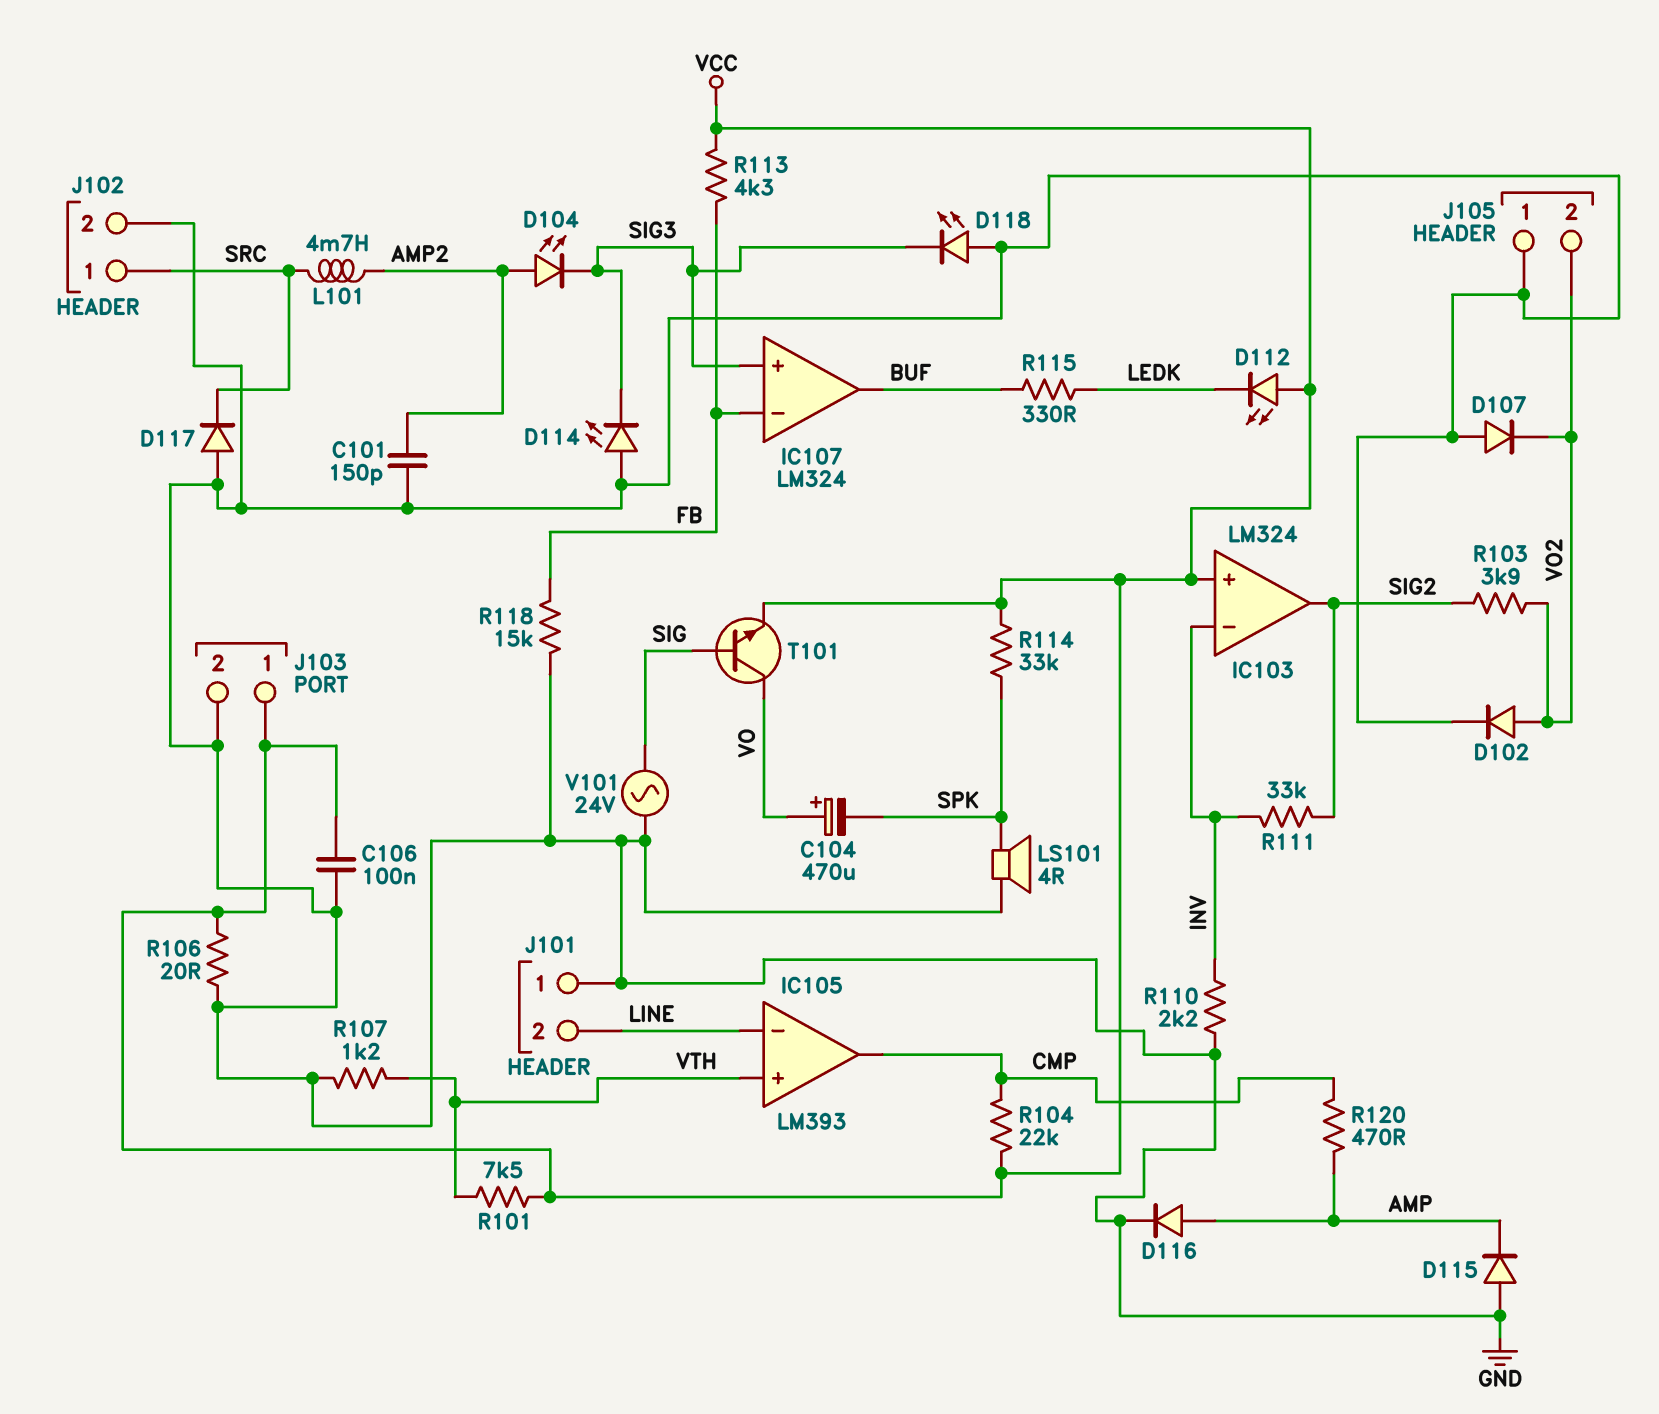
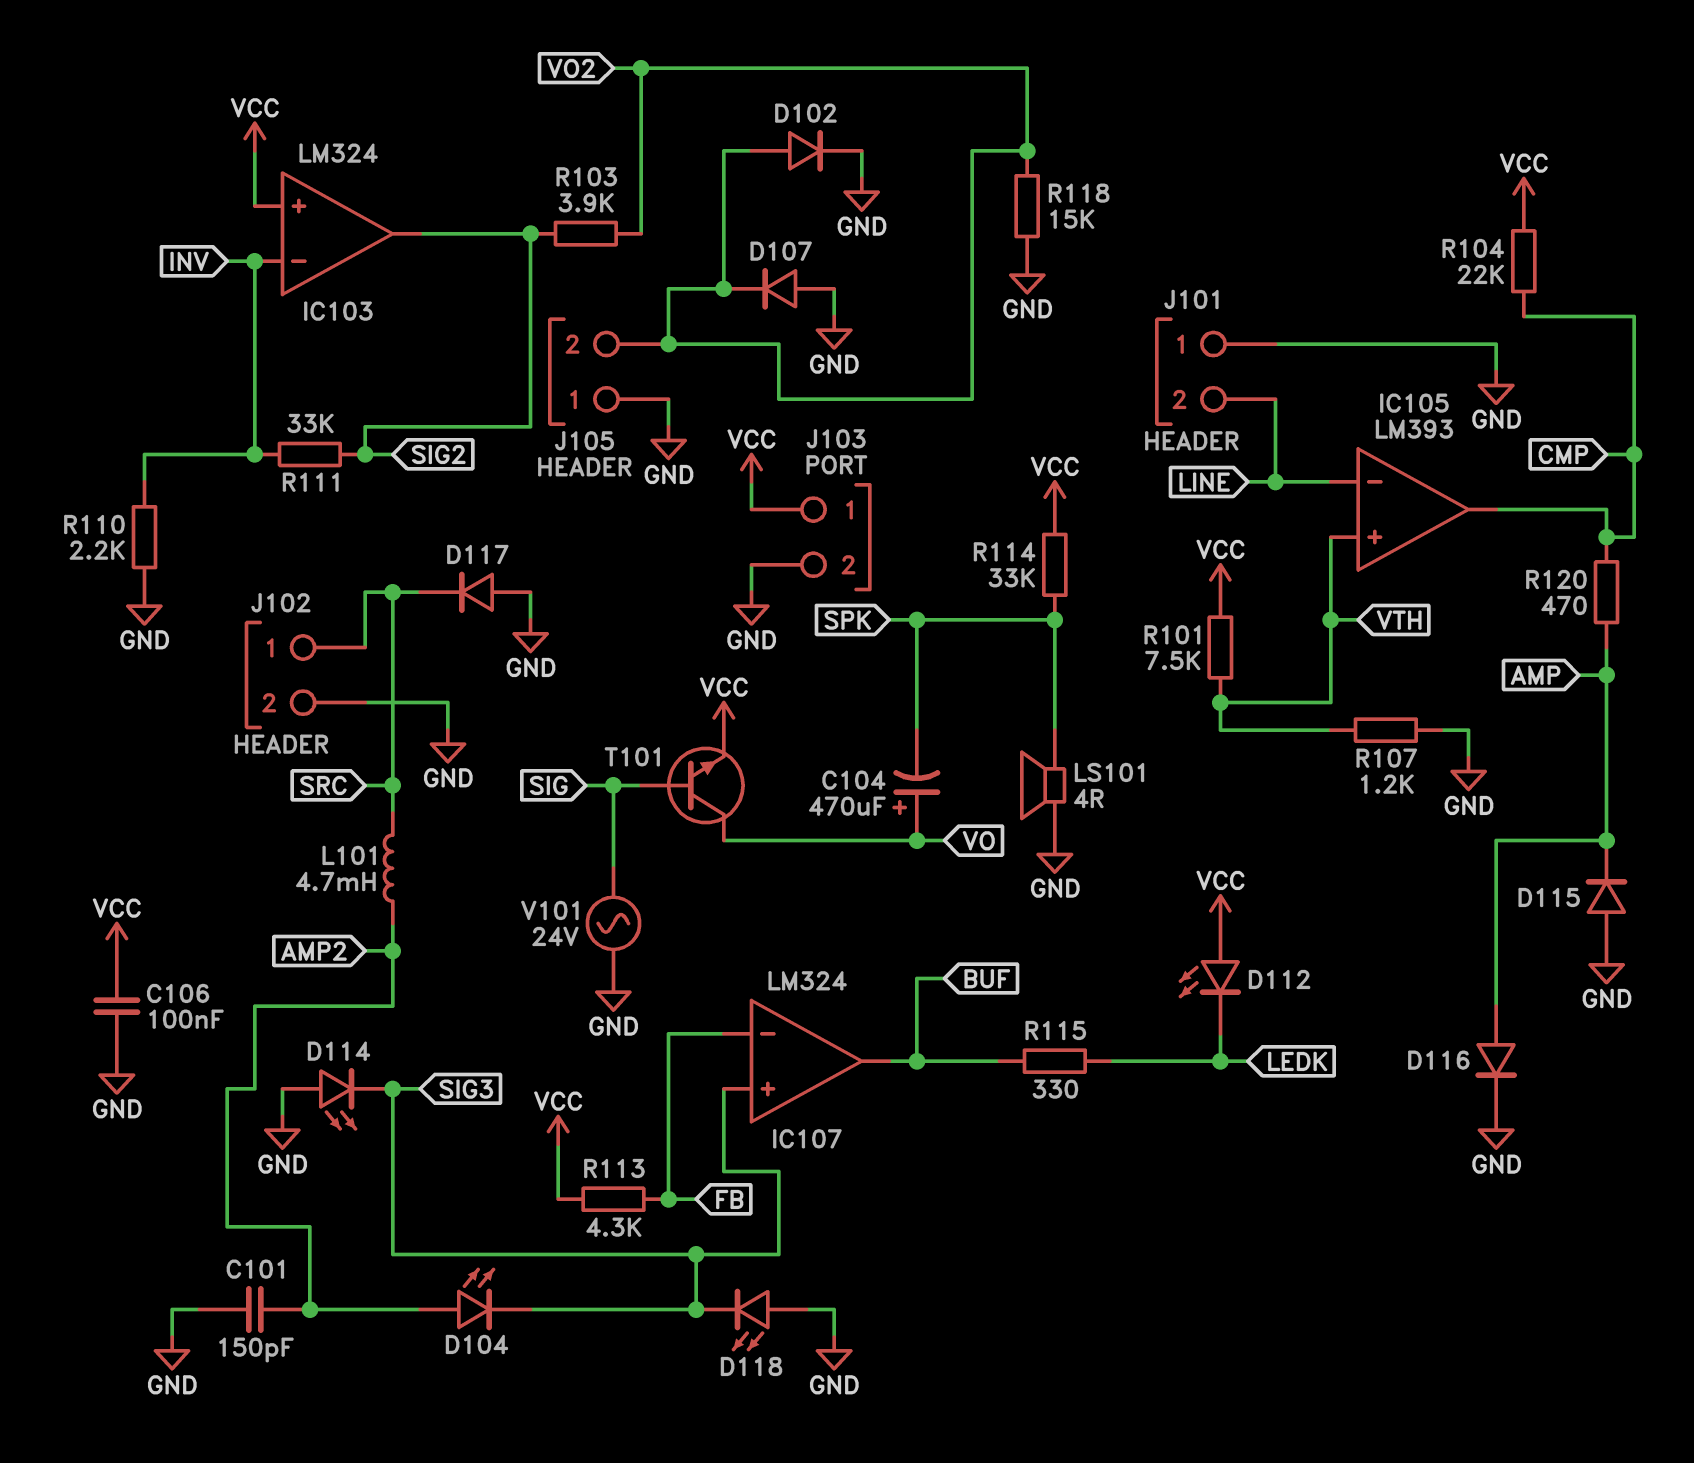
R106: 20 (GND, VCC) -> none
R118: 15k (FB, GND) -> 15k (GND, VO2)

